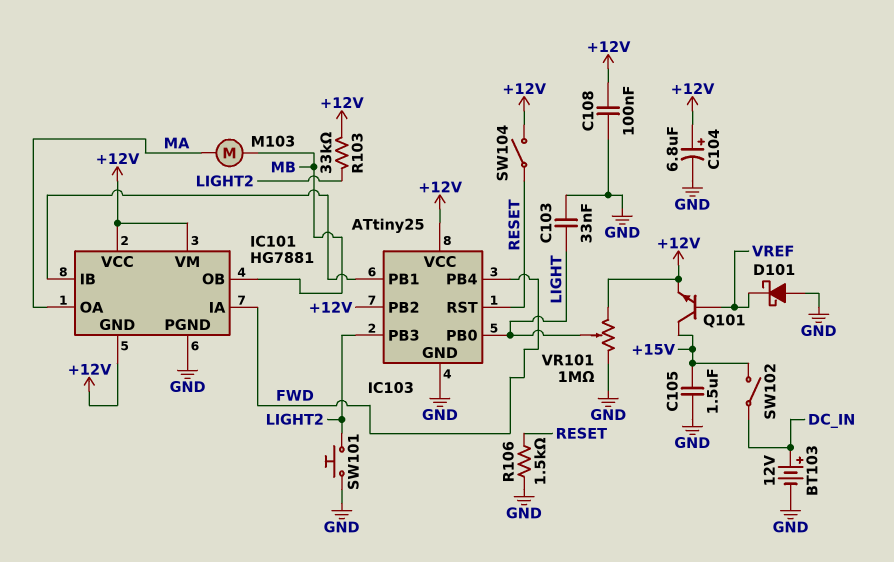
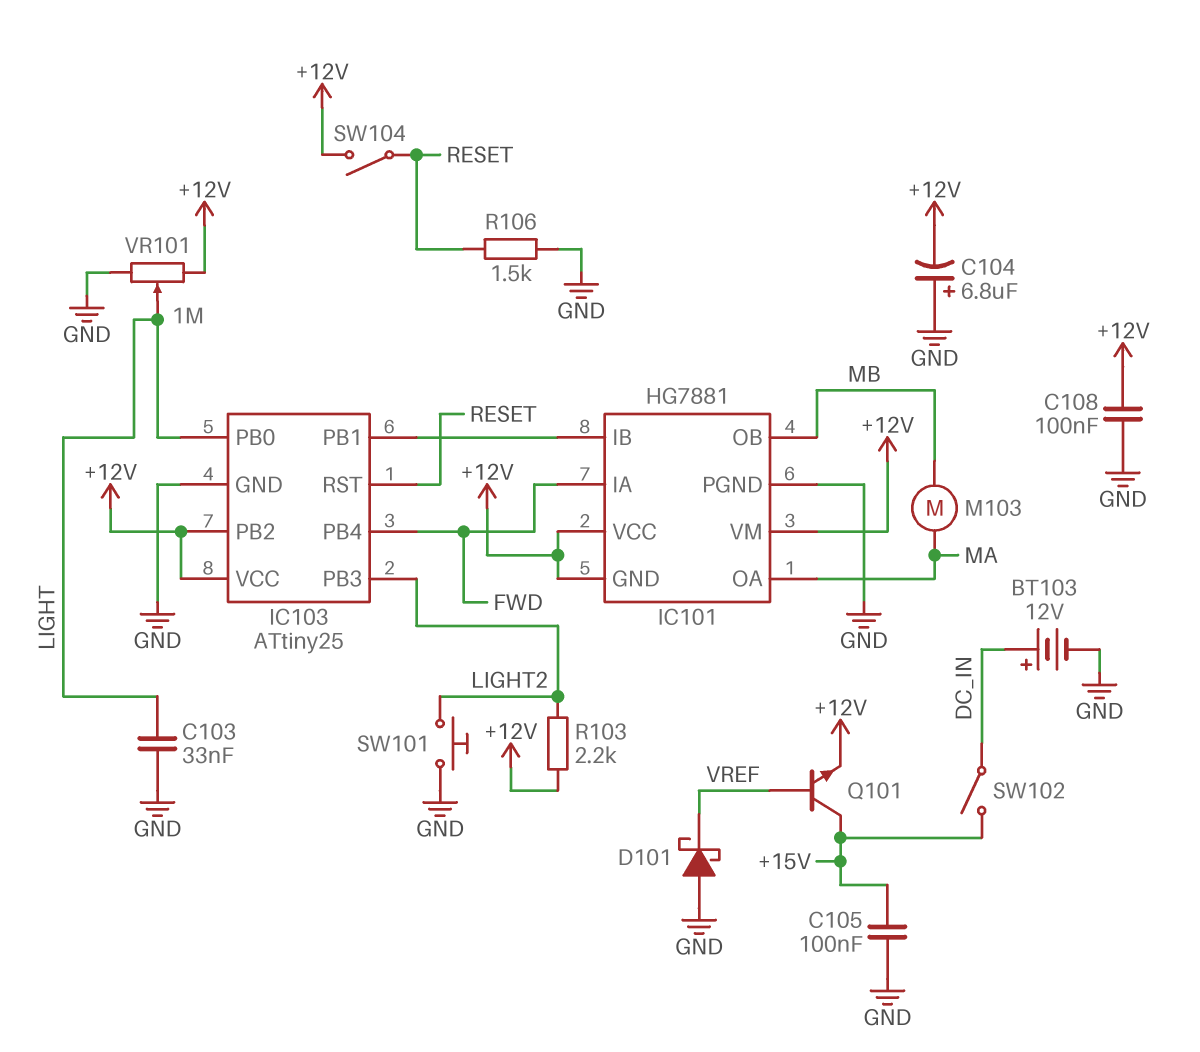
C104: 6.8uF (plus +12V, minus GND) -> 6.8uF (plus GND, minus +12V)
C105: 1.5uF (+15V, GND) -> 100nF (+15V, GND)
R103: 33k (+12V, LIGHT2) -> 2.2k (+12V, LIGHT2)

